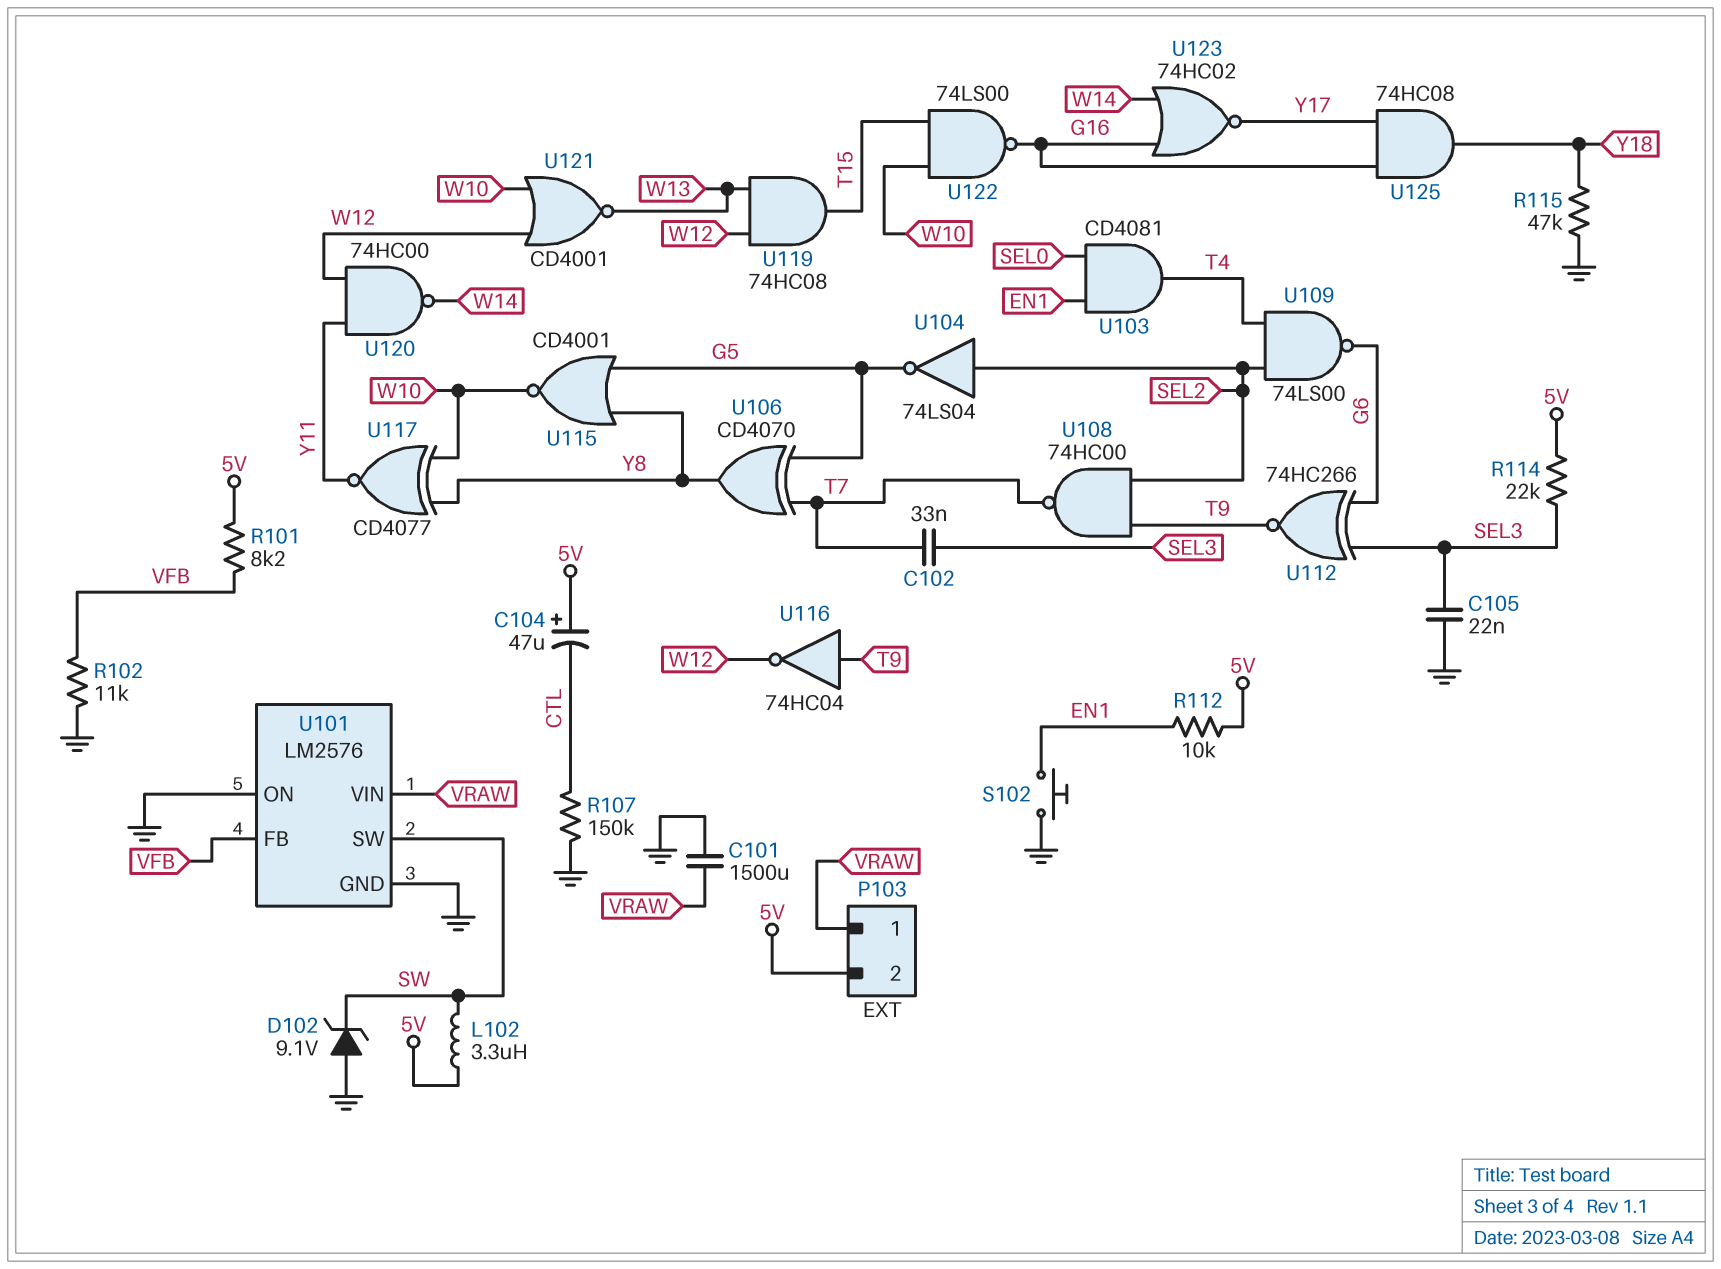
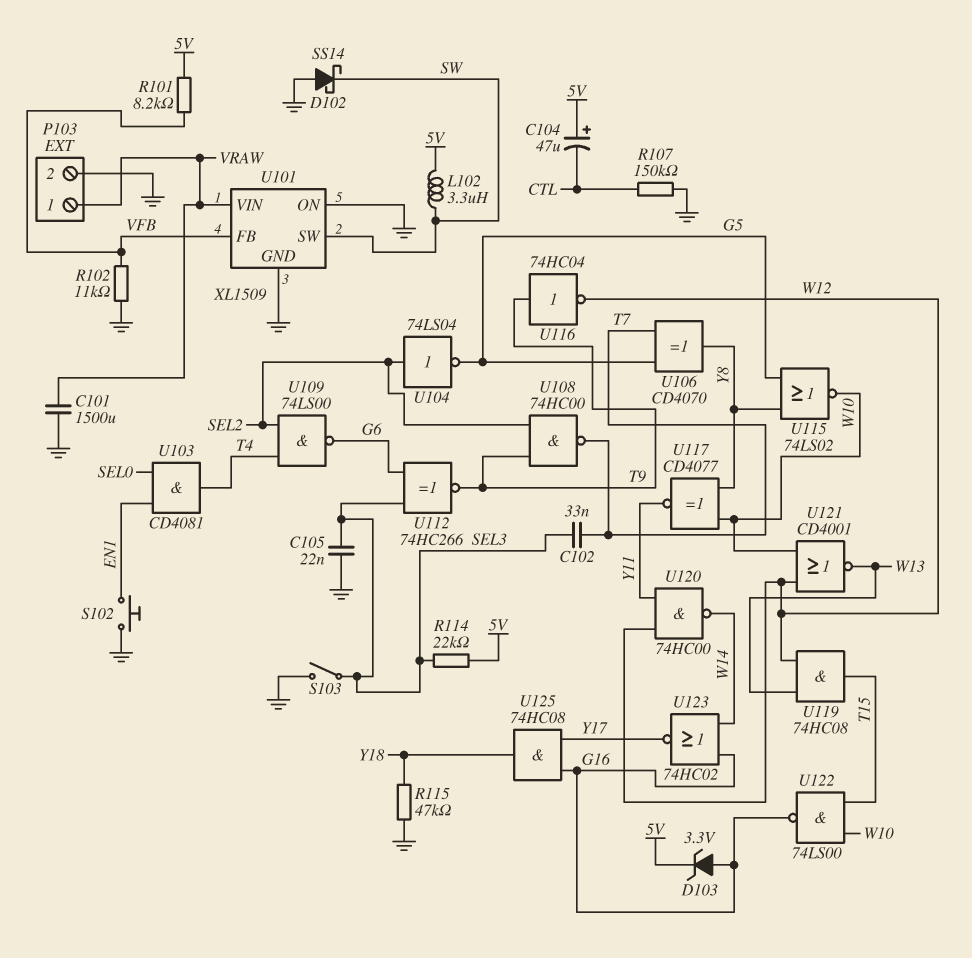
D102: zener 9.1V (A GND, K SW) -> schottky SS14 (A GND, K SW)
D103: none -> zener 3.3V (A G16, K 5V)
P103 pin 2: 5V -> GND
R112: 10k (5V, EN1) -> none
S103: none -> switch (GND, SEL3)
U101: LM2576 -> XL1509
U115: NOR CD4001 (in G5, in Y8, out W10) -> NOR 74LS02 (in G5, in Y8, out W10)

